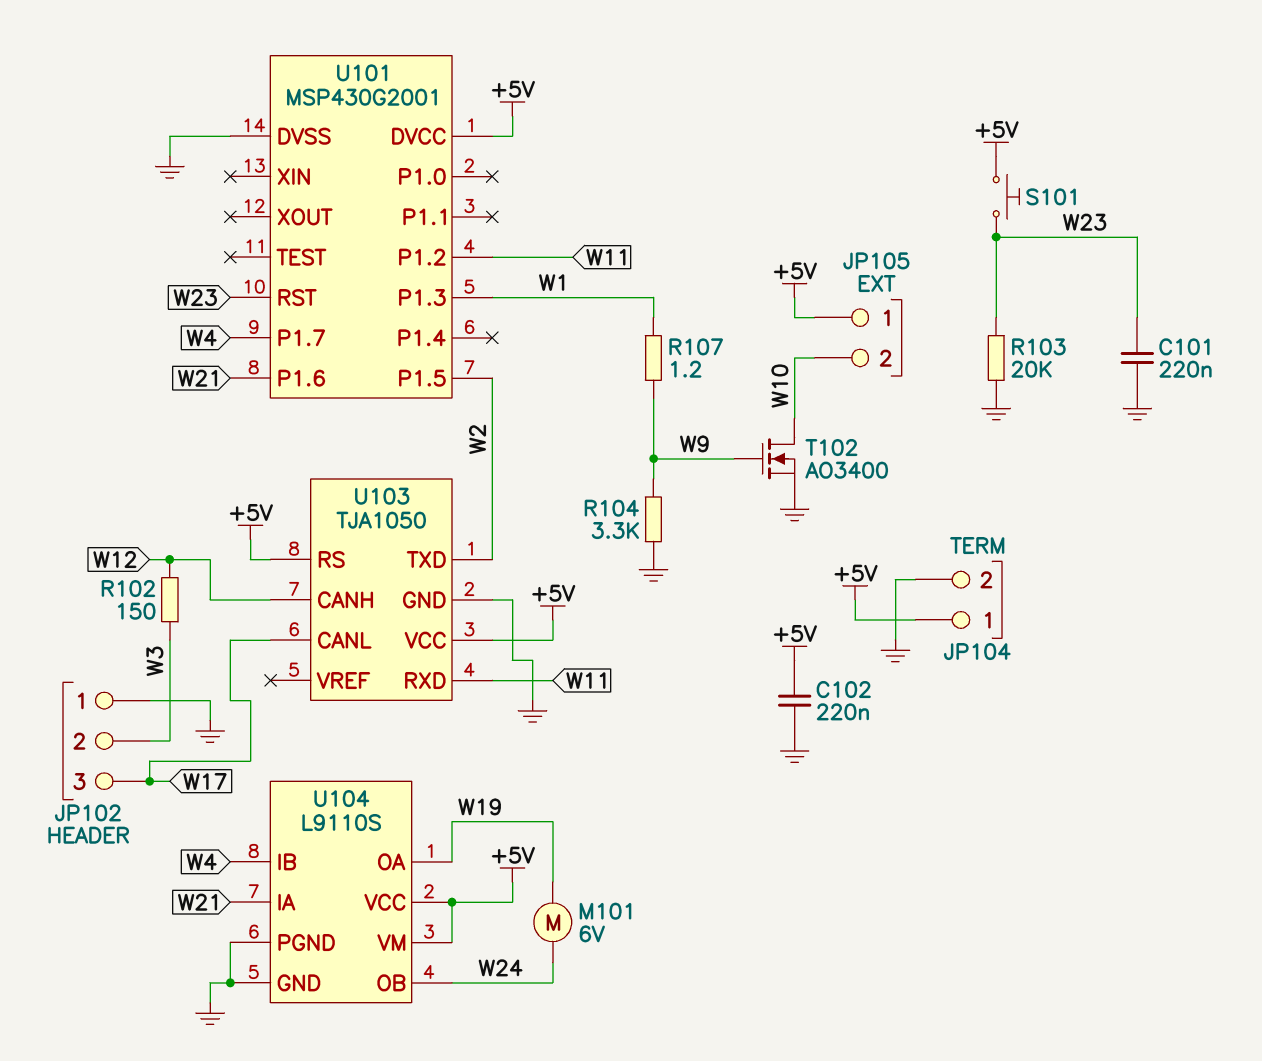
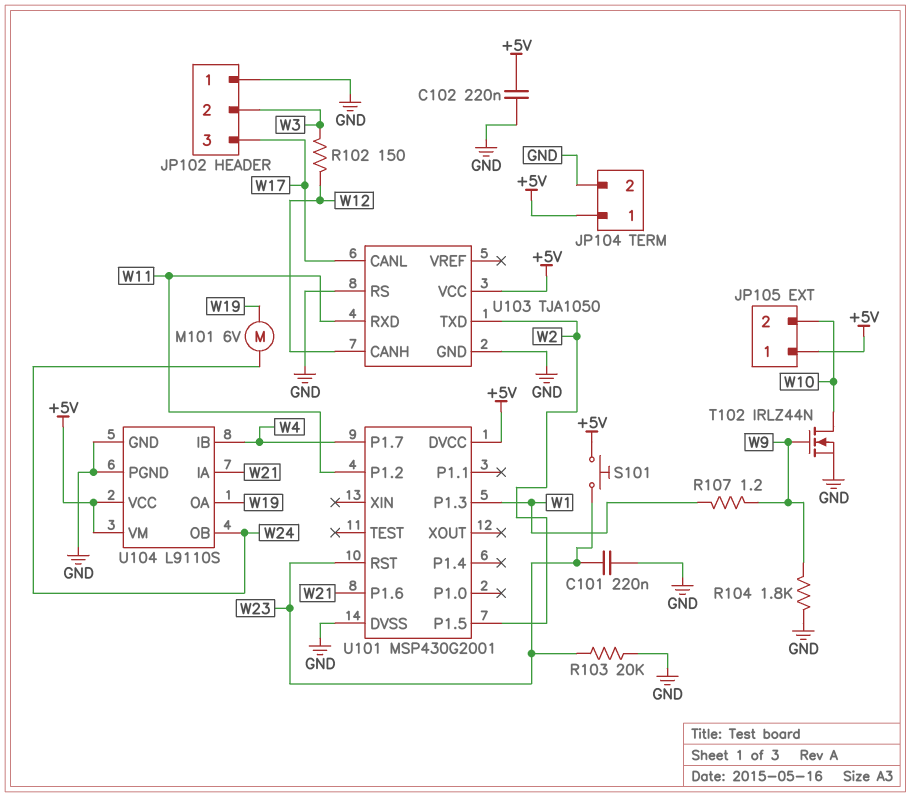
R104: 3.3k (GND, W9) -> 1.8k (GND, W9)
T102: NMOS AO3400 (G W9, D W10, S GND) -> NMOS IRLZ44N (G W9, D W10, S GND)
U103 pin RS: +5V -> GND

